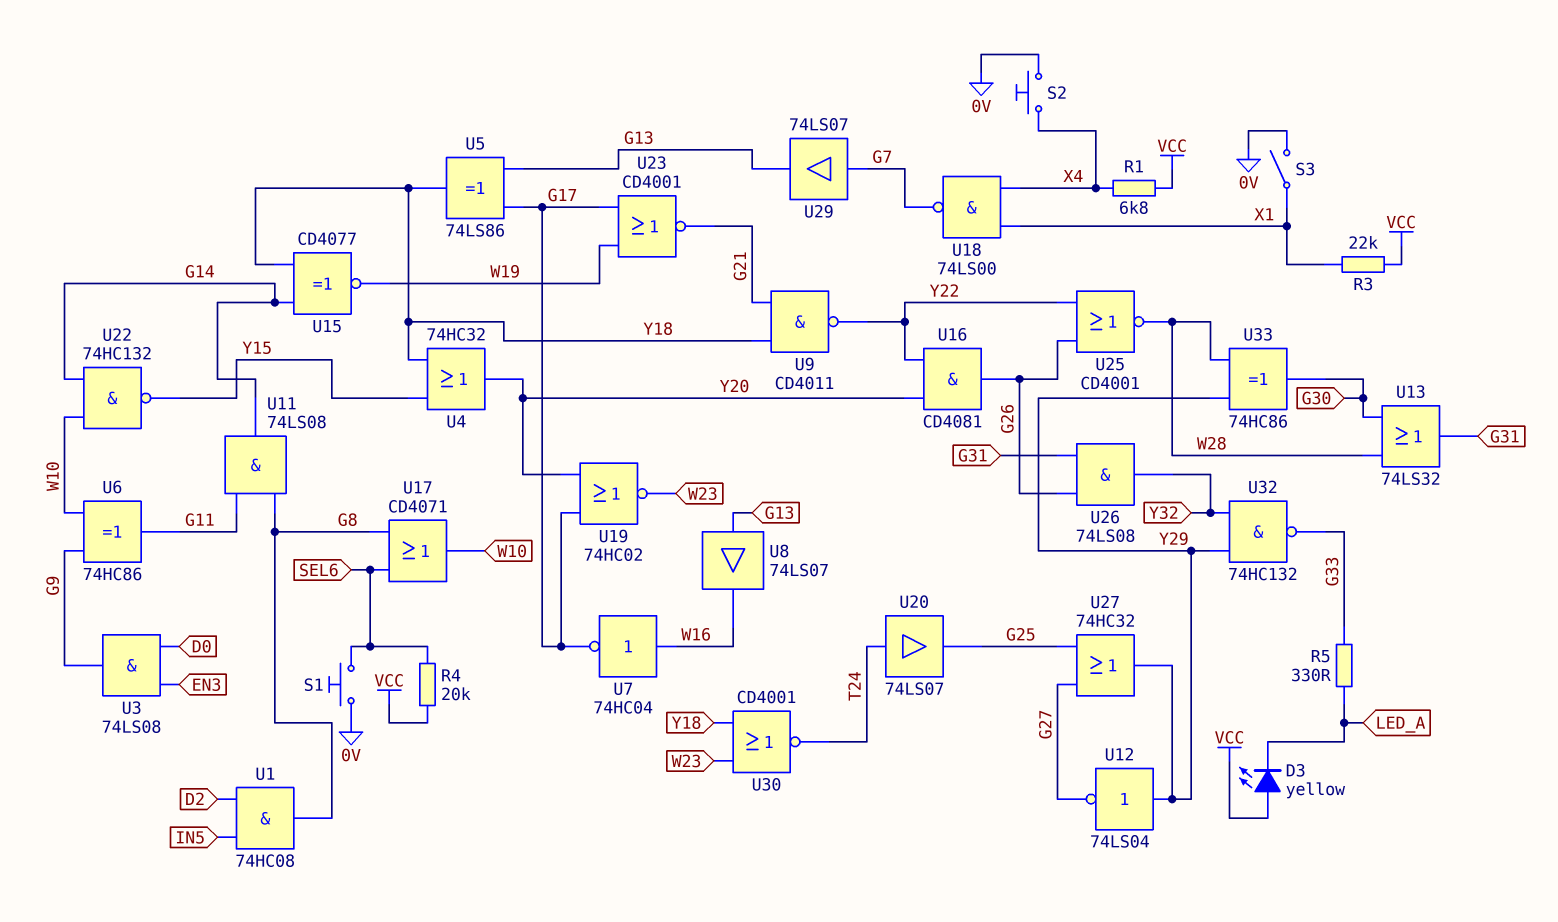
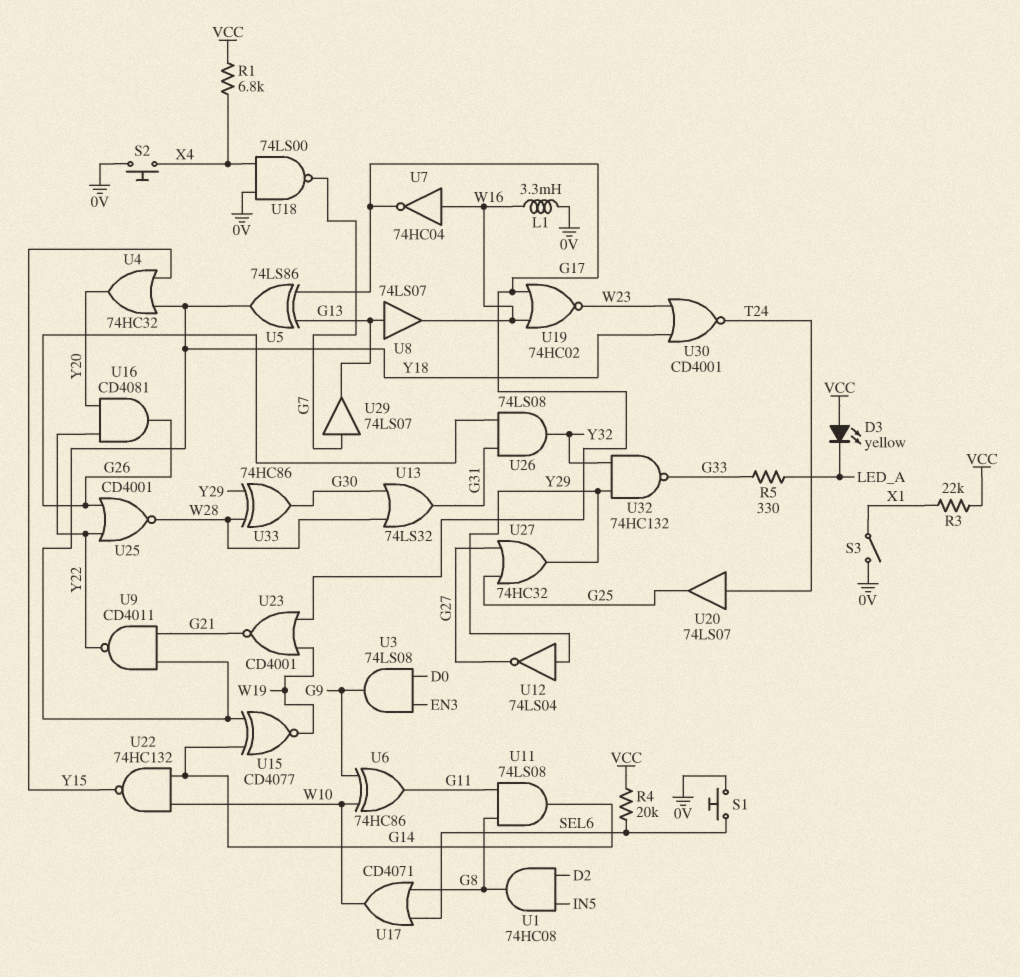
L1: none -> 3.3mH (0V, W16)
U18: NAND 74LS00 (in X1, in X4, out G7) -> NAND 74LS00 (in 0V, in X4, out G7)
U19: NOR 74HC02 (in G17, in Y20, out W23) -> NOR 74HC02 (in G17, in W16, out W23)

